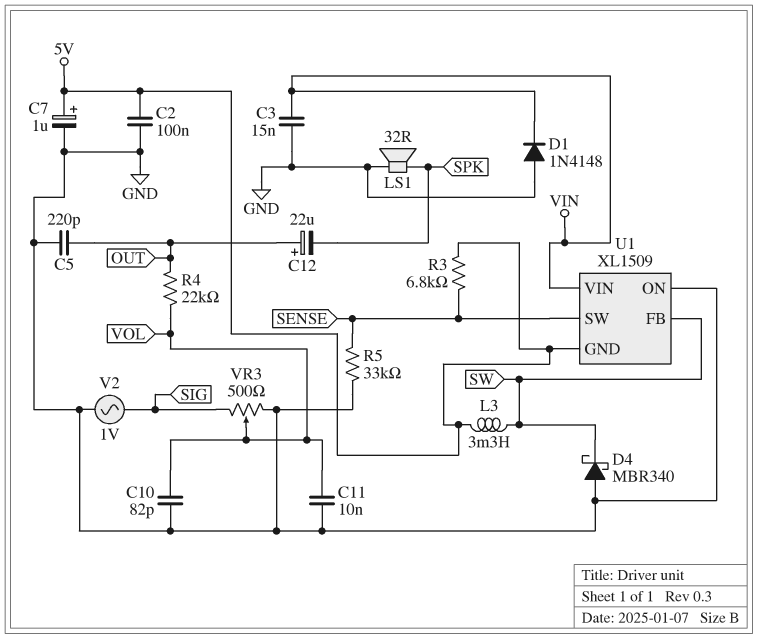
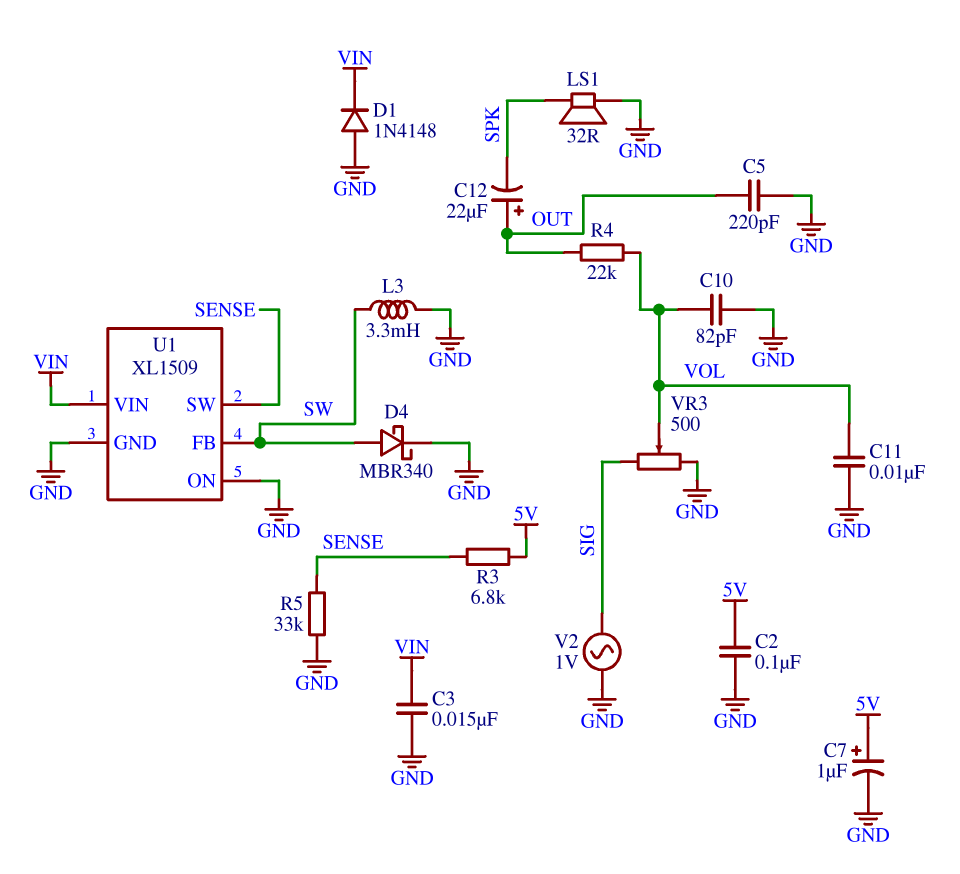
D4: schottky MBR340 (A GND, K SW) -> schottky MBR340 (A SW, K GND)
L3: 3.3mH (5V, SW) -> 3.3mH (GND, SW)
U1 pin GND: 5V -> GND

